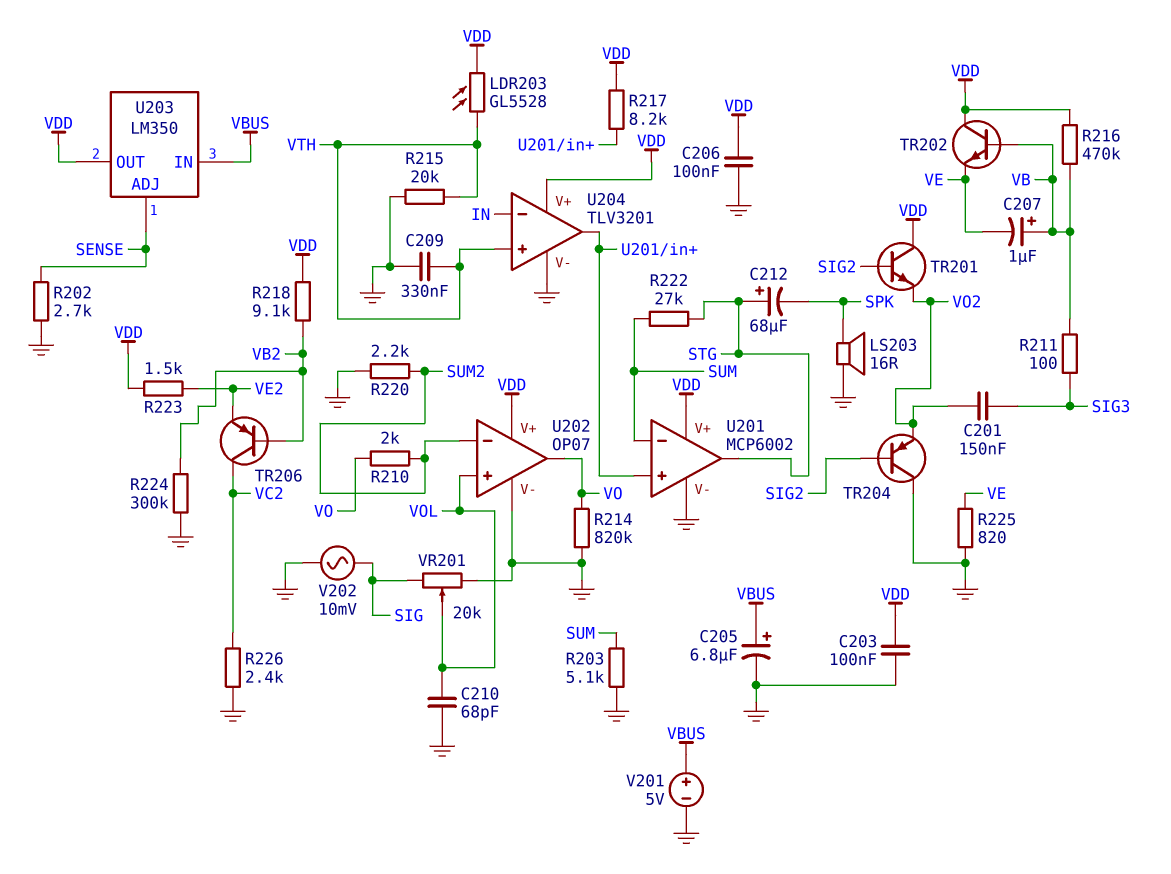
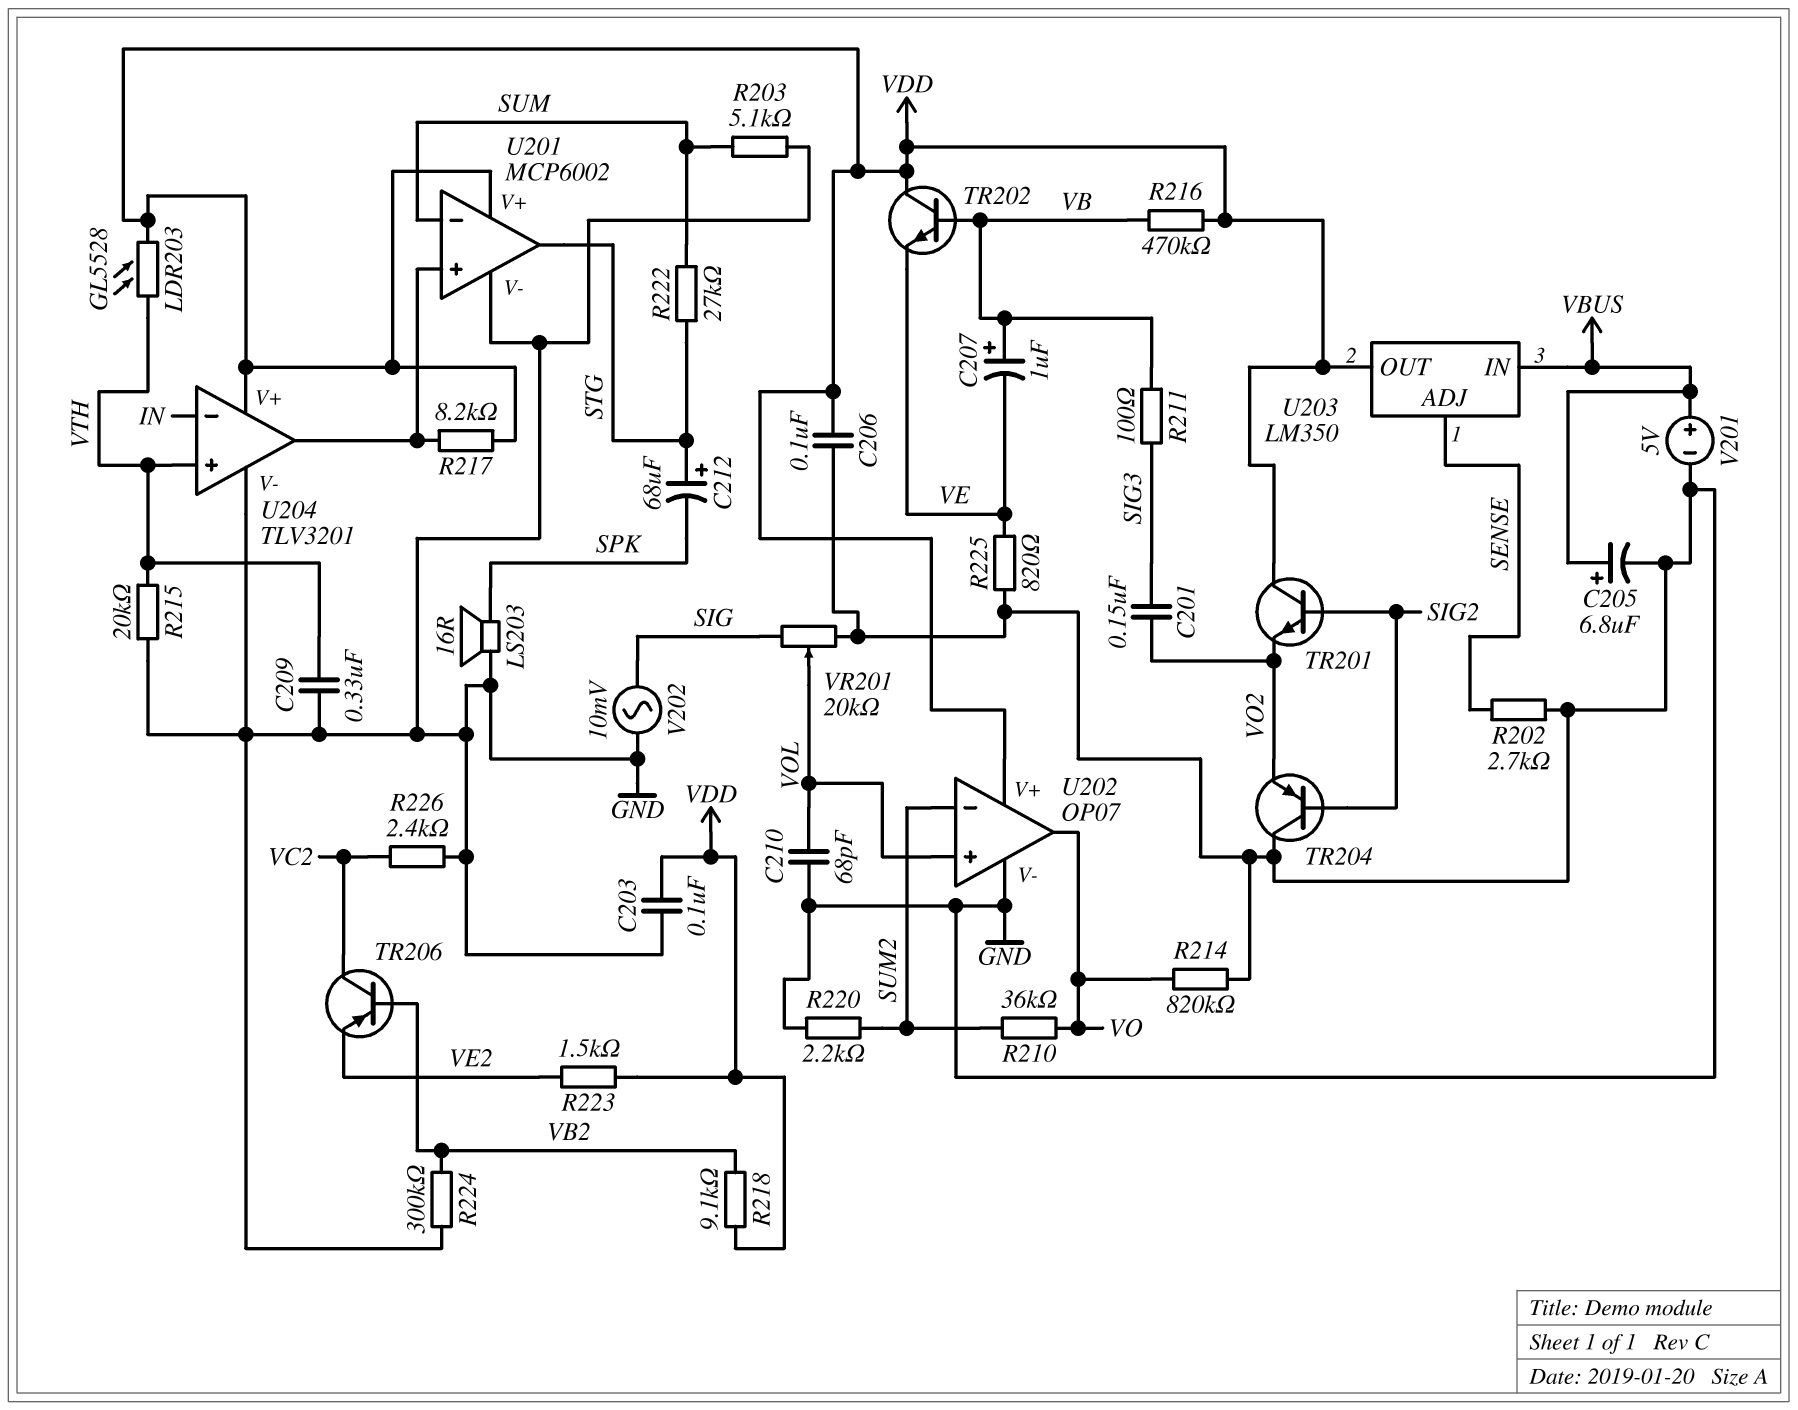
R210: 2k (SUM2, VO) -> 36k (SUM2, VO)

